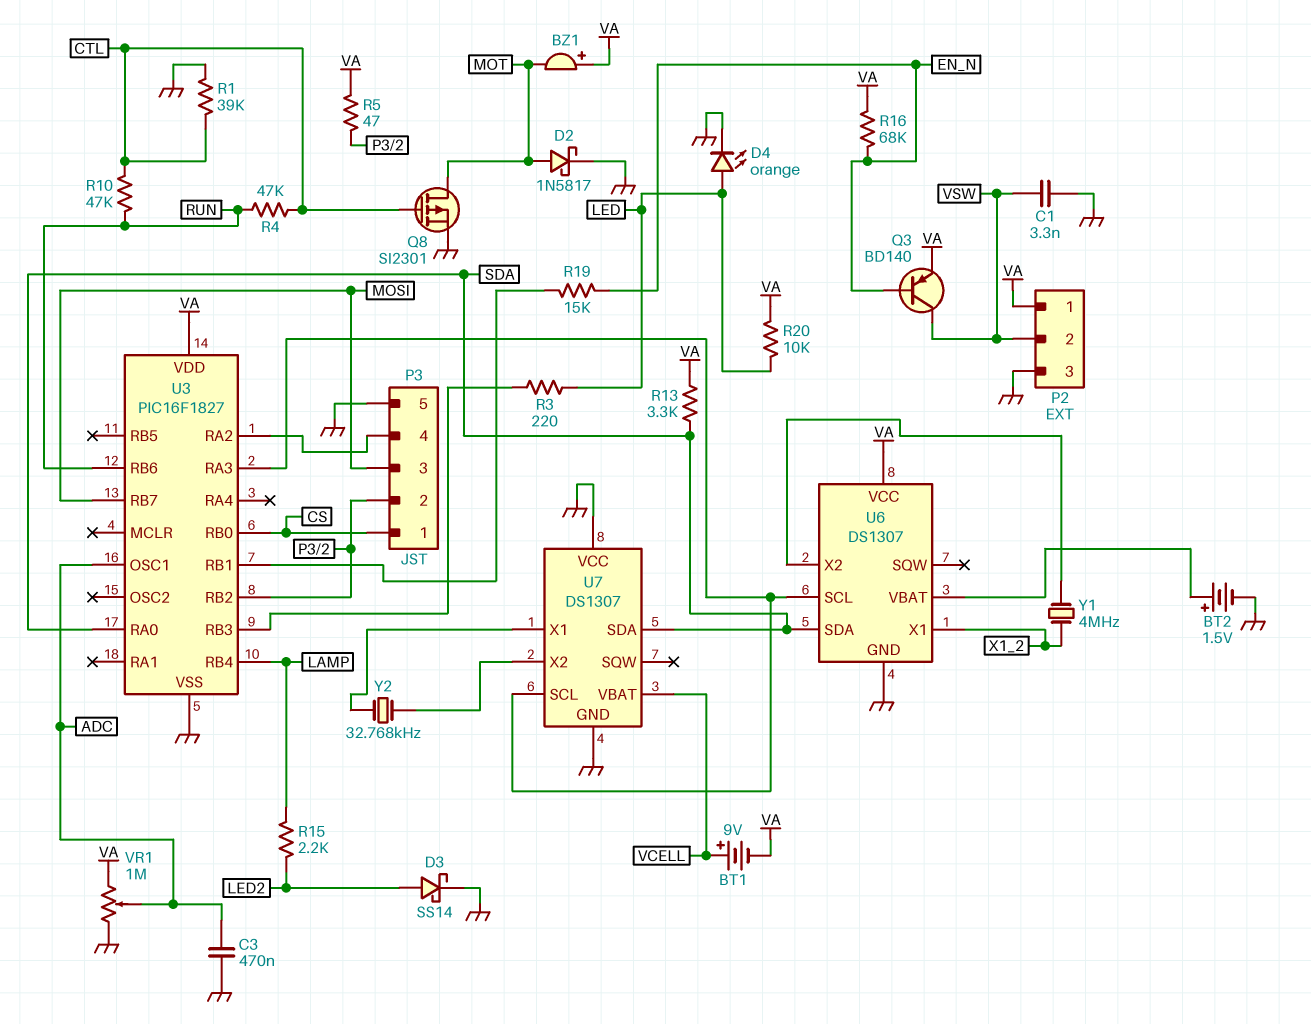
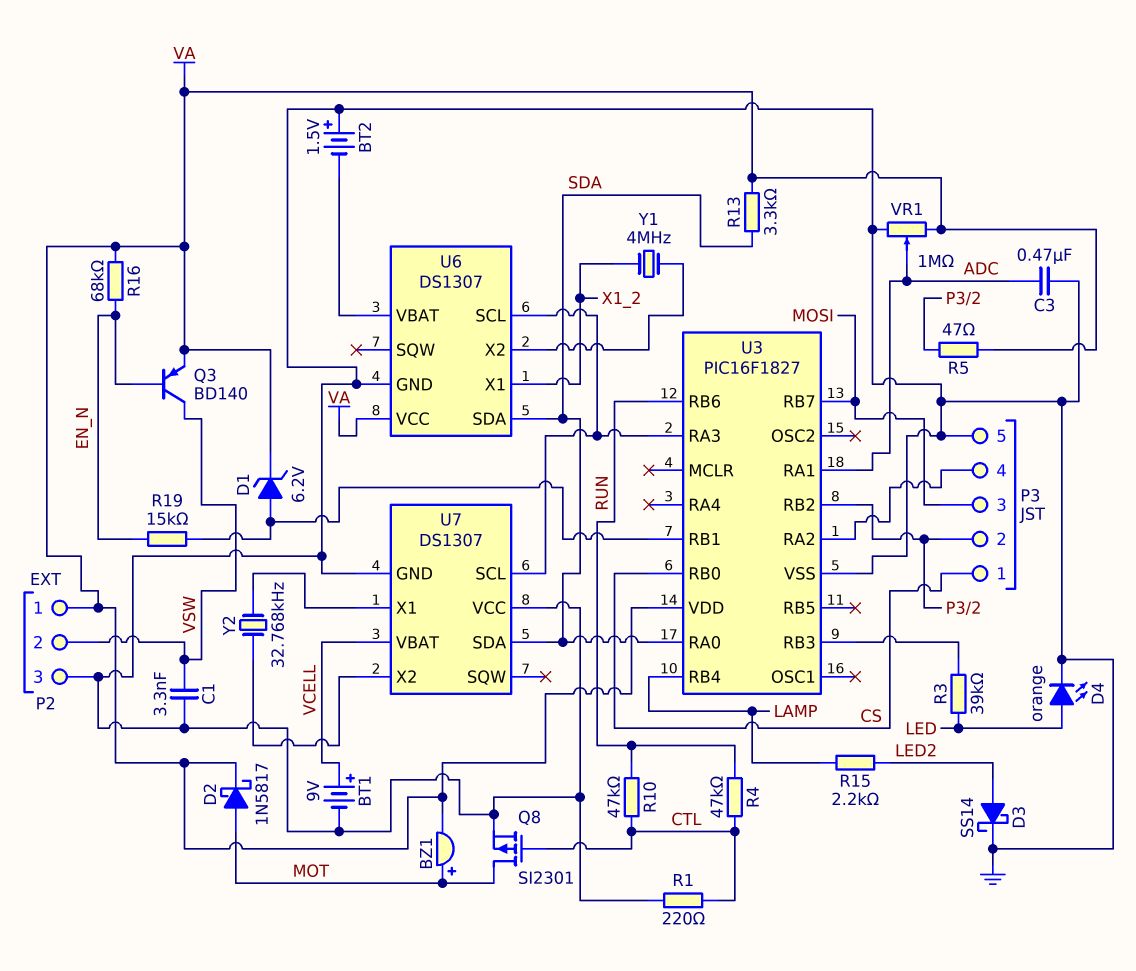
BT1: 9V (plus VCELL, minus VA) -> 9V (plus VCELL, minus GND)
BT2: 1.5V (plus U6/VBAT, minus GND) -> 1.5V (plus GND, minus U6/VBAT)
BZ1: buzzer (plus VA, minus MOT) -> buzzer (plus MOT, minus VA)
D1: none -> zener 6.2V (A U3/RB1, K VA)
D2: schottky 1N5817 (A MOT, K GND) -> schottky 1N5817 (A MOT, K VA)
R1: 39k (CTL, GND) -> 220 (CTL, GND)
R3: 220 (LED, U3/RB3) -> 39k (LED, U3/RB3)
R20: 10k (LED, VA) -> none
U3 pin OSC1: ADC -> none
U3 pin RA1: none -> ADC

